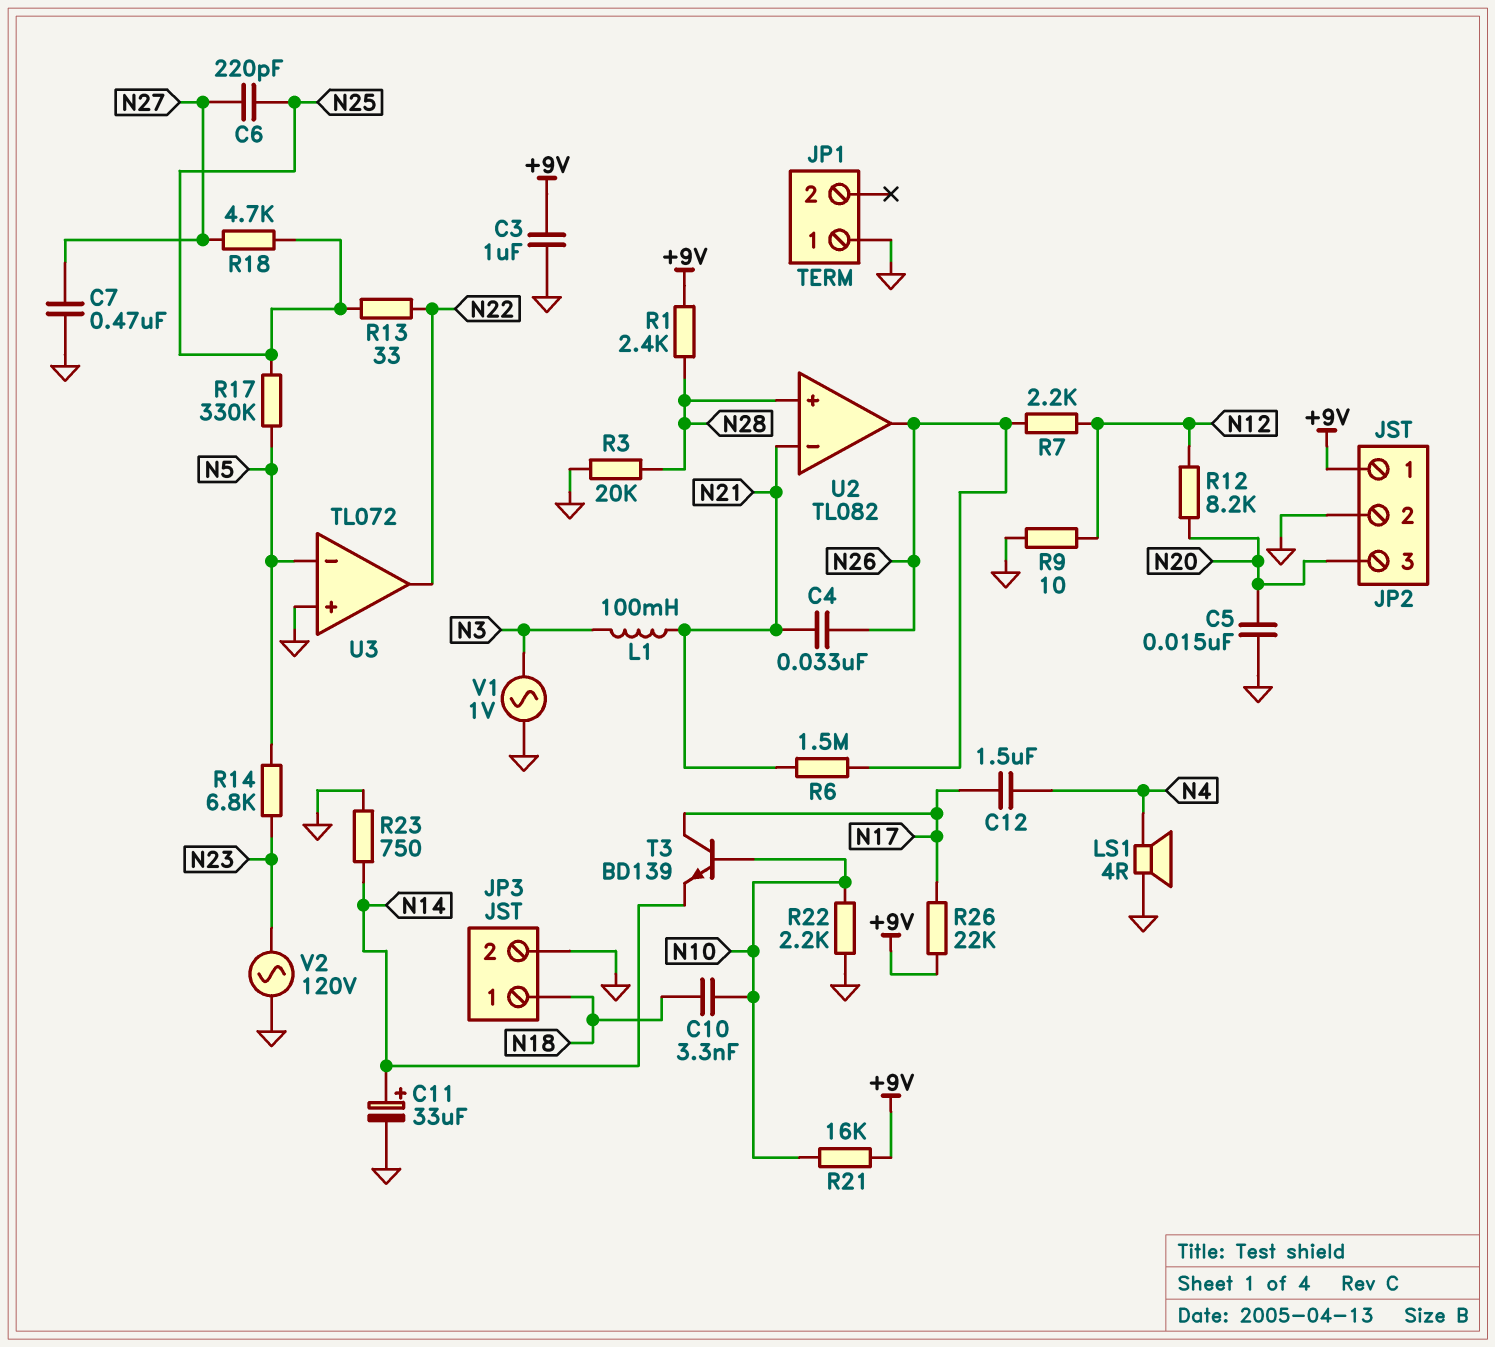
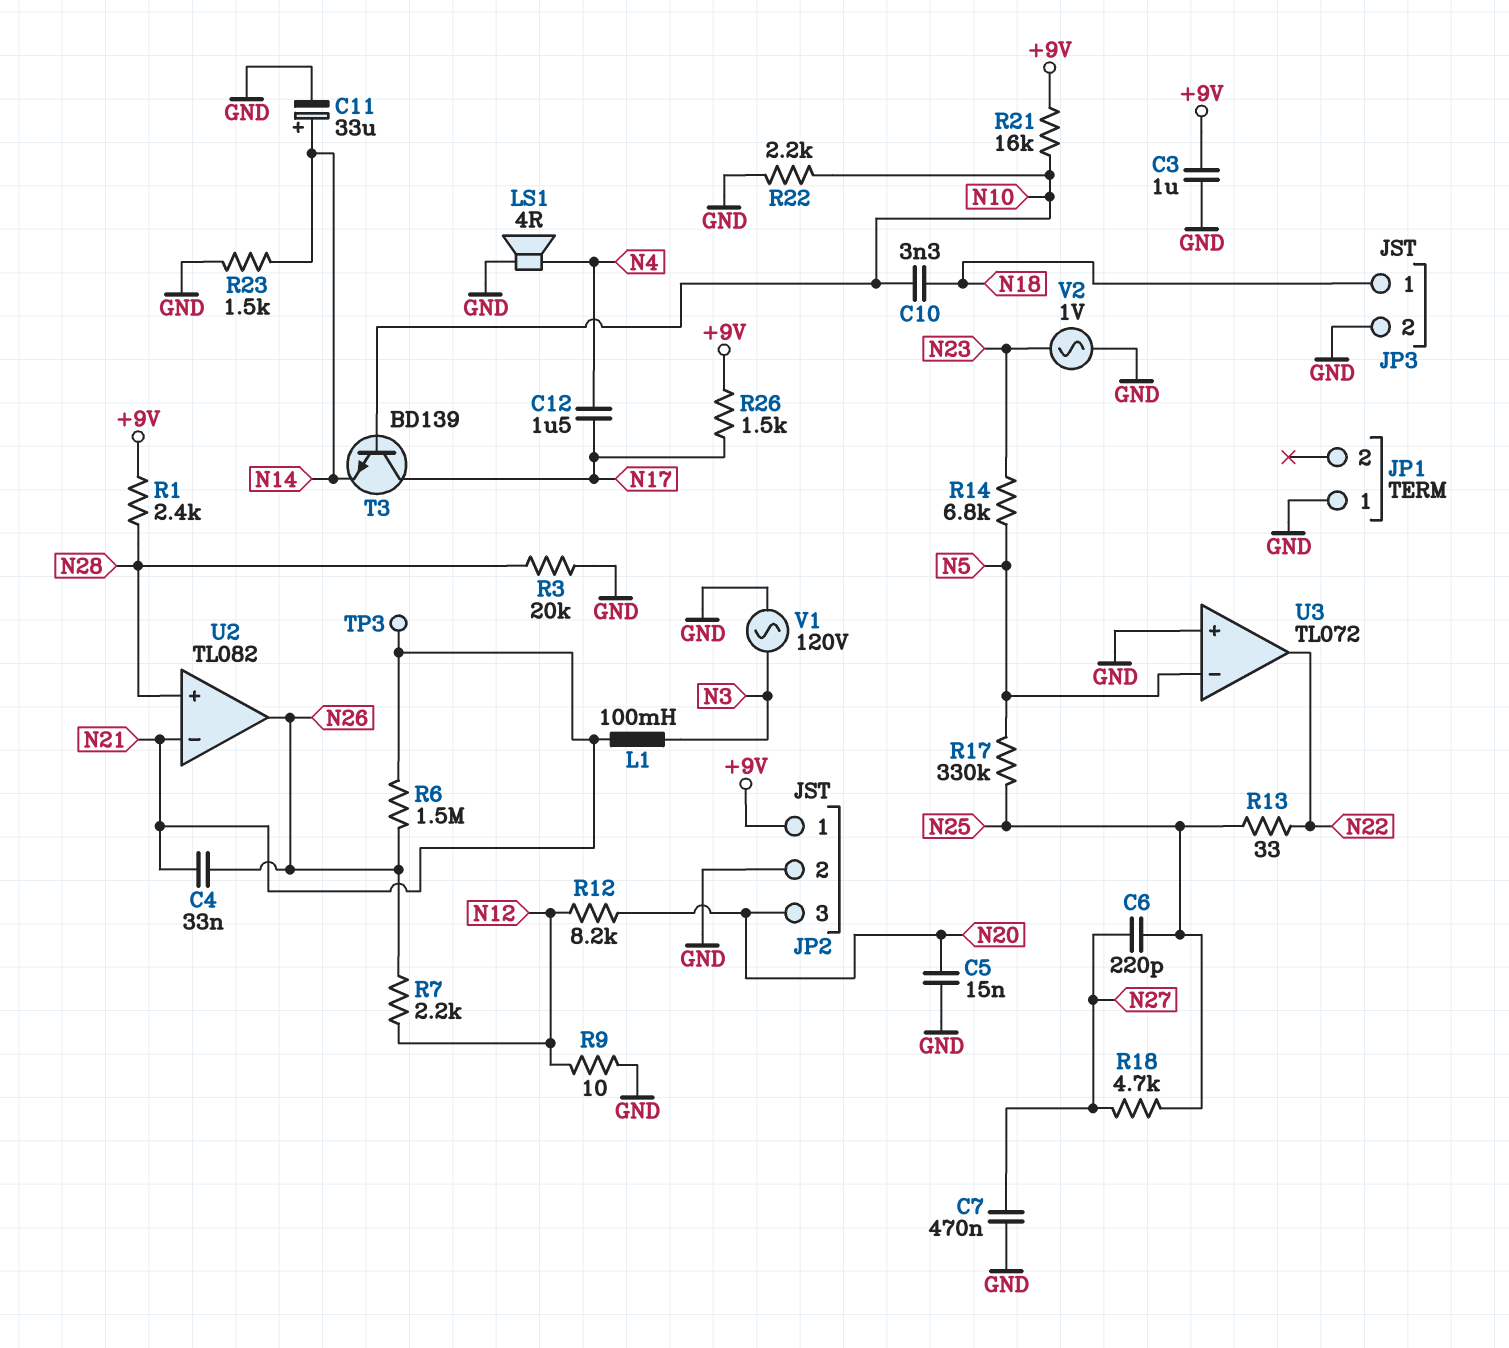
R23: 750 (GND, N14) -> 1.5k (GND, N14)
R26: 22k (+9V, N17) -> 1.5k (+9V, N17)
TP3: none -> test point (N21)
V1: AC 1V (GND, N3) -> AC 120V (GND, N3)
V2: AC 120V (GND, N23) -> AC 1V (GND, N23)

